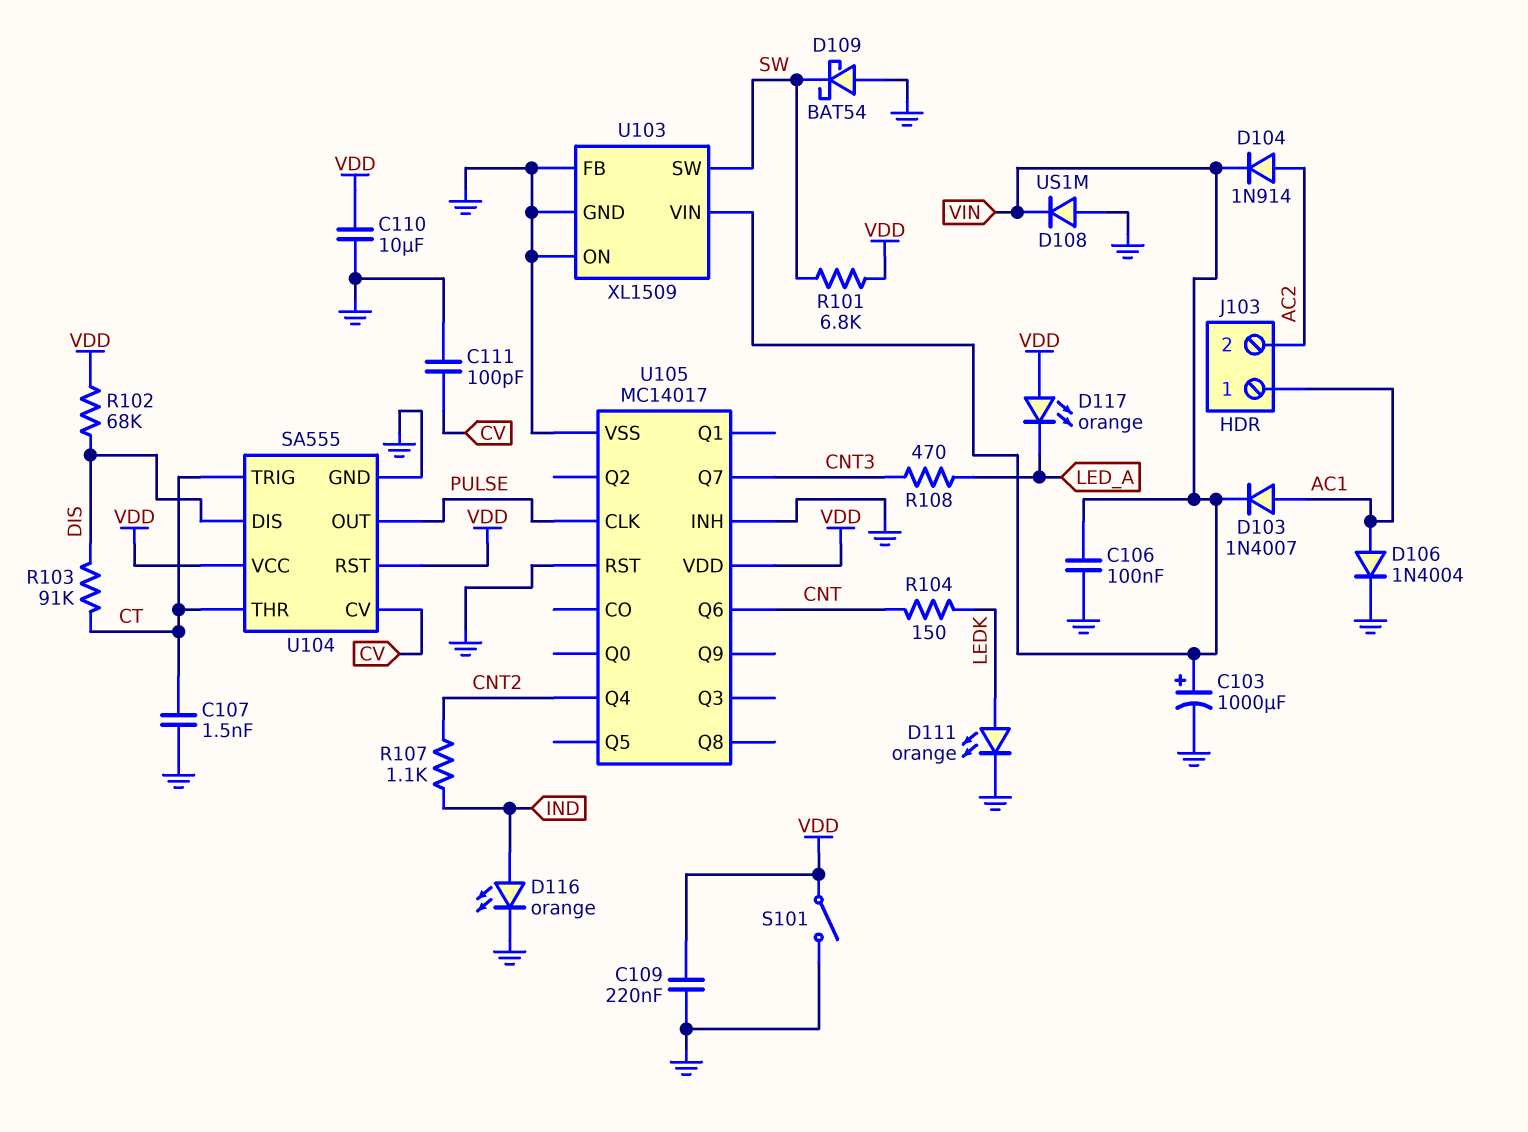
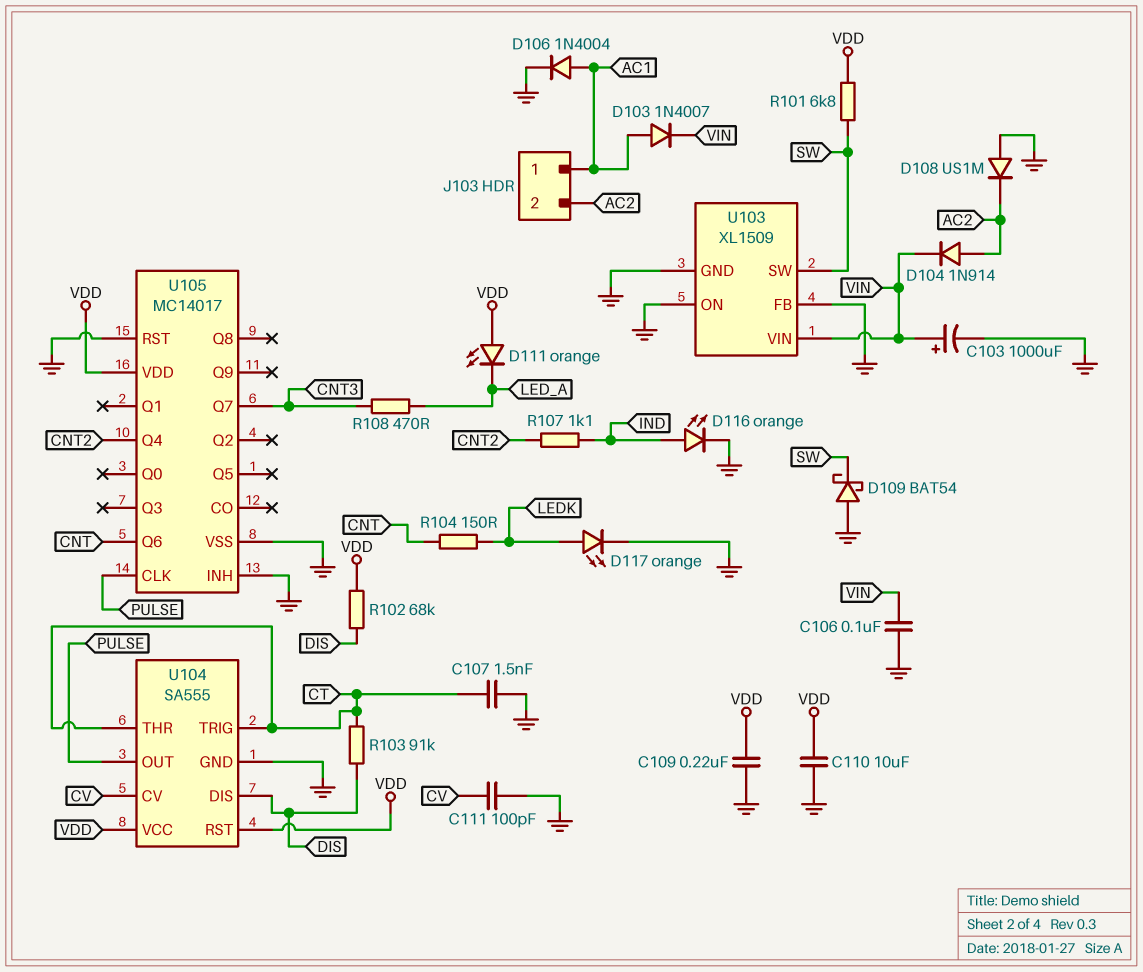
D108: diode US1M (A GND, K VIN) -> diode US1M (A GND, K AC2)
D111: LED orange (A LEDK, K GND) -> LED orange (A VDD, K LED_A)
D117: LED orange (A VDD, K LED_A) -> LED orange (A LEDK, K GND)
S101: switch (GND, VDD) -> none

